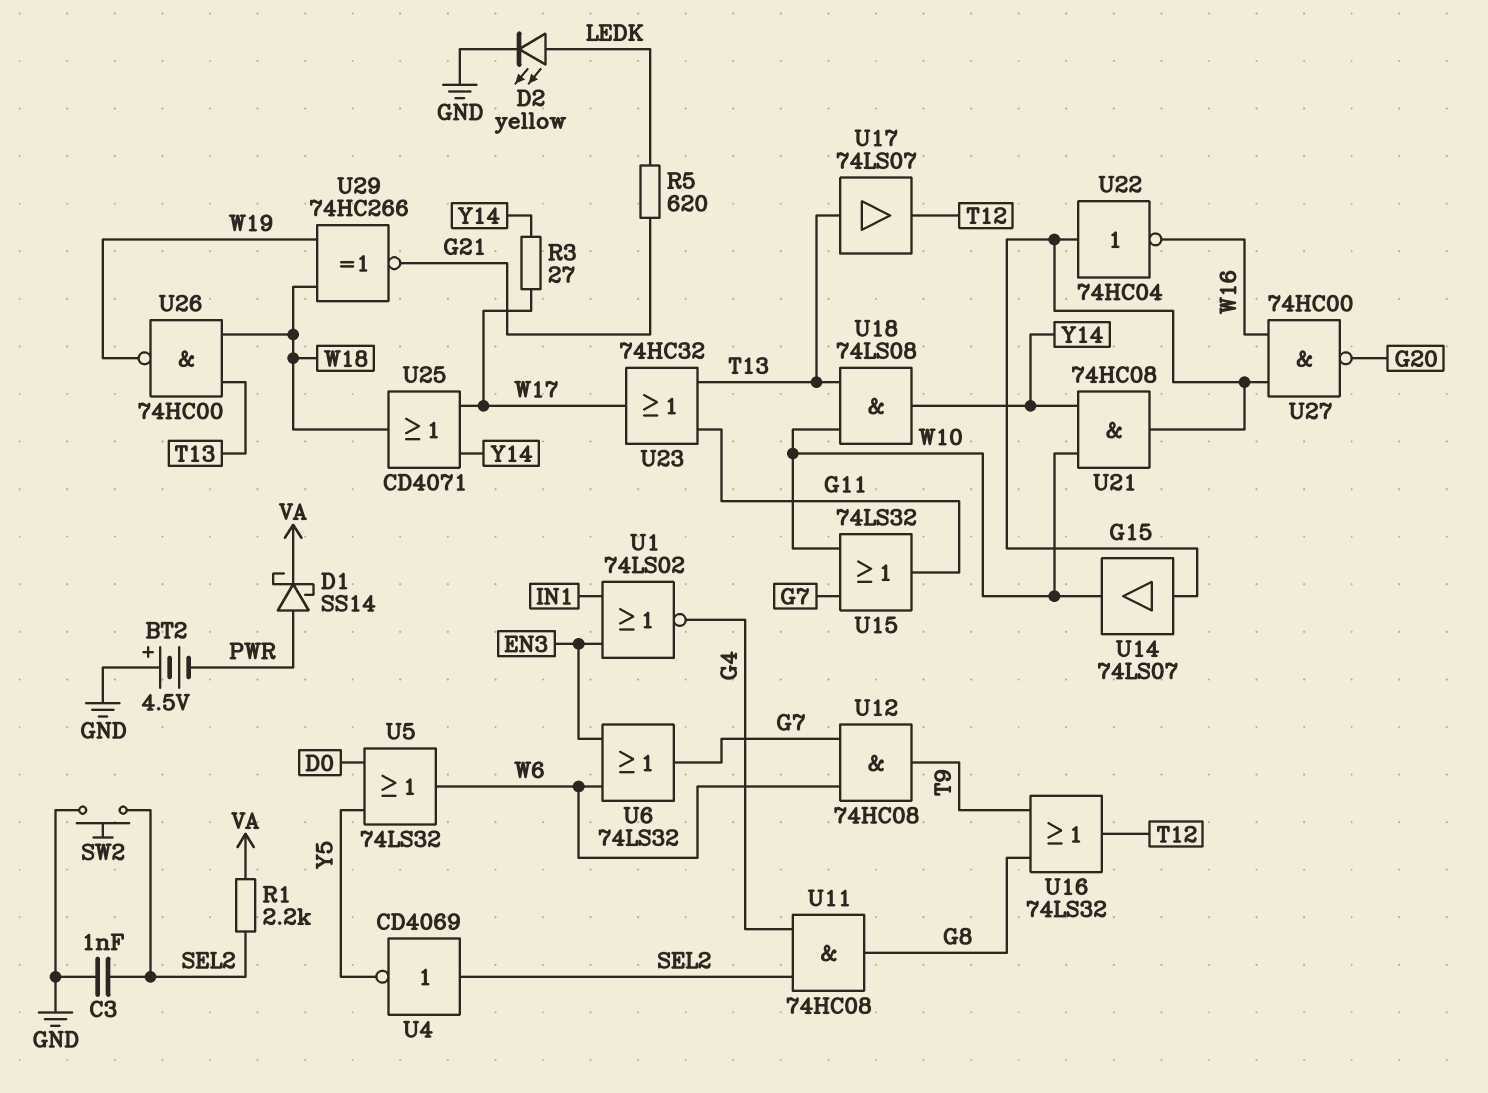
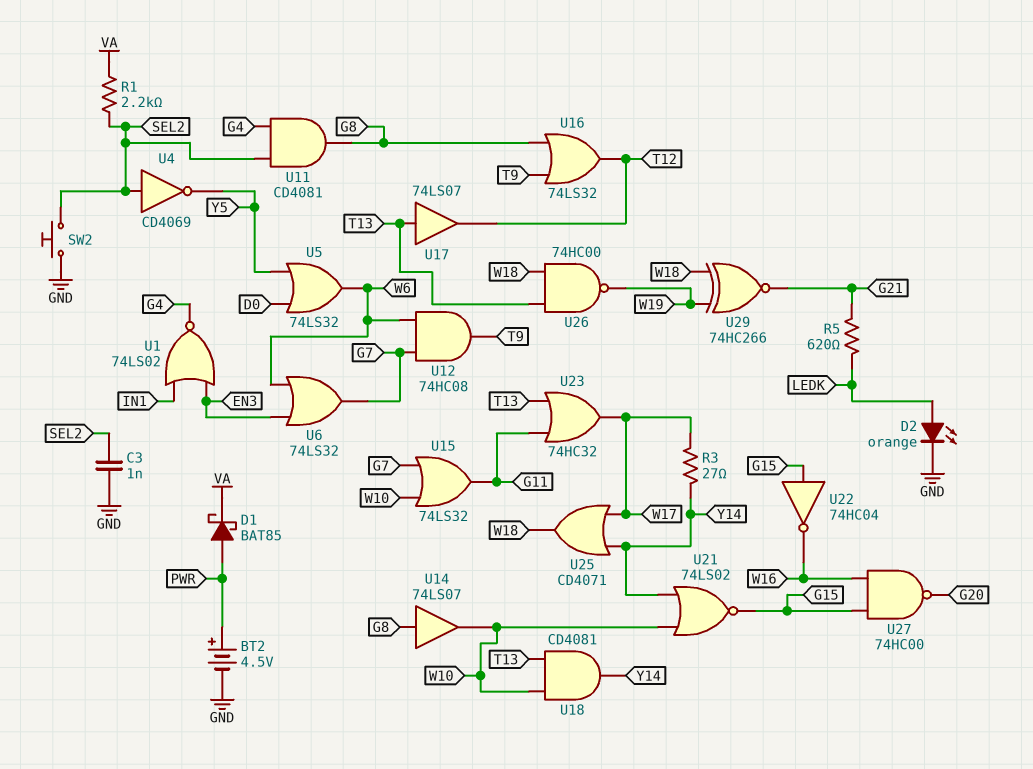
BT2: 4.5V (plus GND, minus PWR) -> 4.5V (plus PWR, minus GND)
D1: schottky SS14 (A PWR, K VA) -> schottky BAT85 (A PWR, K VA)
D2: LED yellow (A LEDK, K GND) -> LED orange (A LEDK, K GND)
U11: AND 74HC08 (in G4, in SEL2, out G8) -> AND CD4081 (in G4, in SEL2, out G8)
U14: buffer 74LS07 (in G15, out W10) -> buffer 74LS07 (in G8, out W10)
U18: AND 74LS08 (in T13, in W10, out Y14) -> AND CD4081 (in T13, in W10, out Y14)
U21: AND 74HC08 (in W10, in Y14, out G15) -> NOR 74LS02 (in W10, in Y14, out G15)

